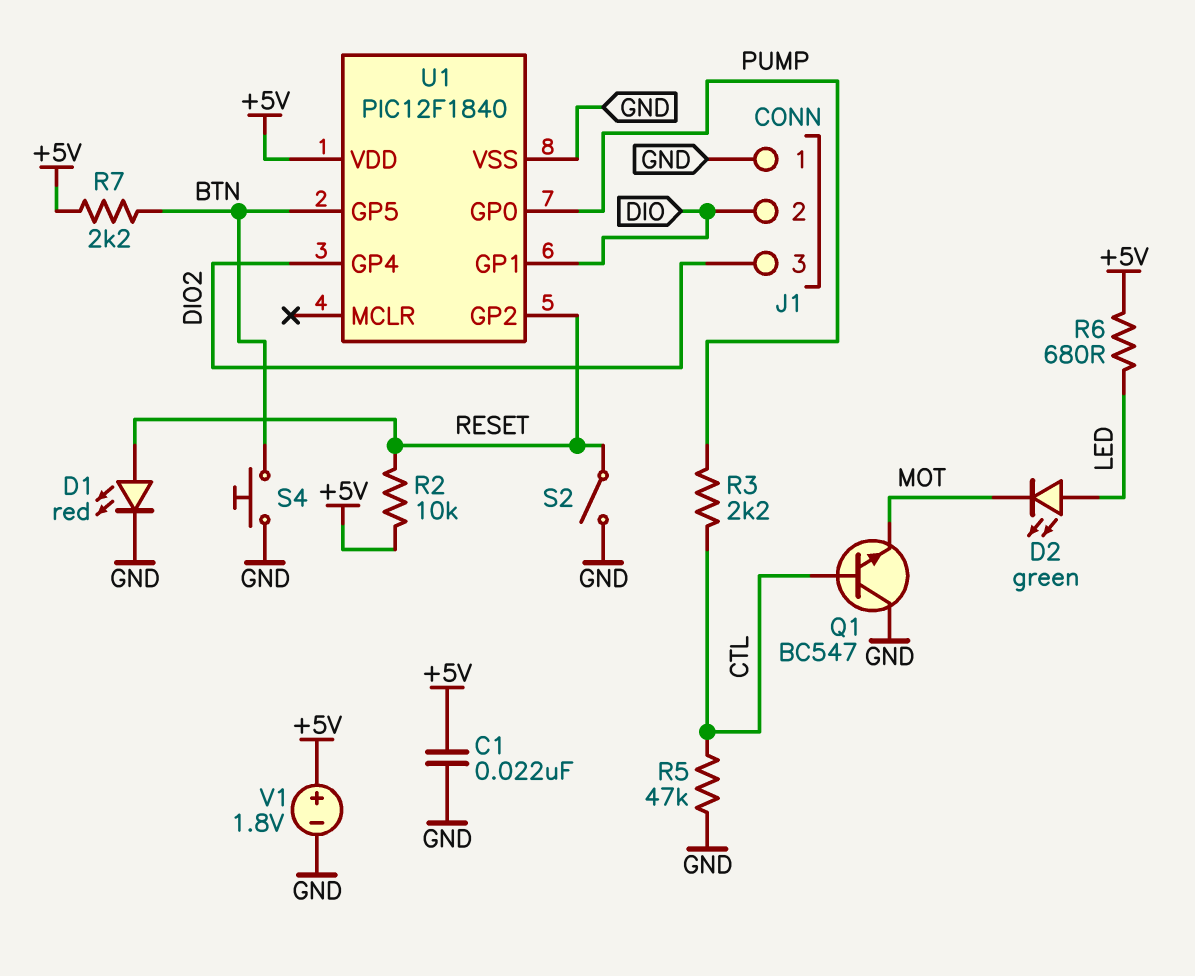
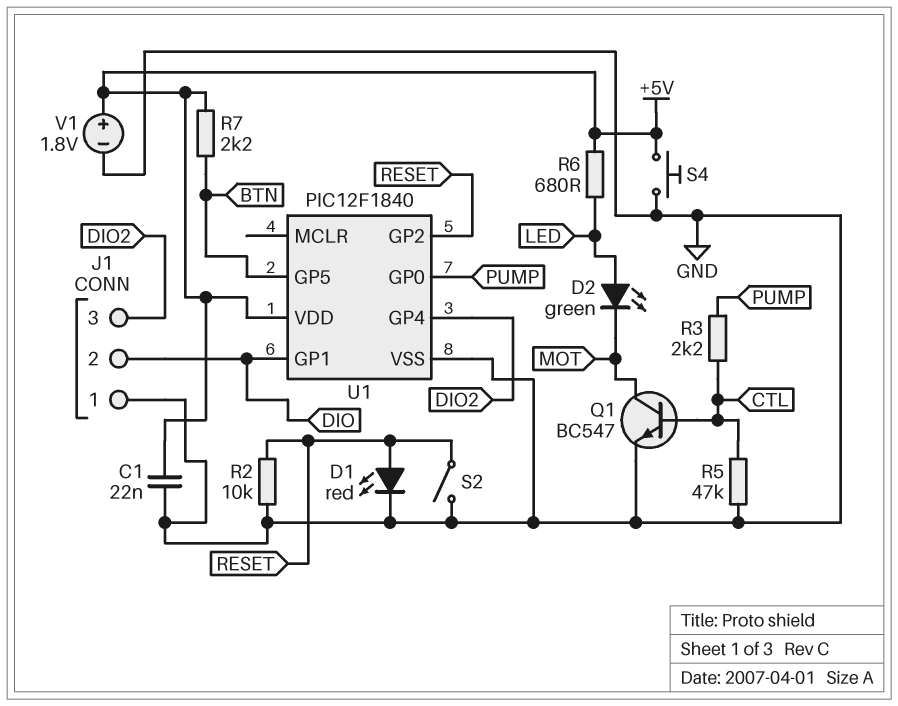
Q1: NPN BC547 (B CTL, C GND, E MOT) -> NPN BC547 (B CTL, C MOT, E GND)
R2: 10k (+5V, RESET) -> 10k (GND, RESET)
S4: button (BTN, GND) -> button (+5V, GND)

